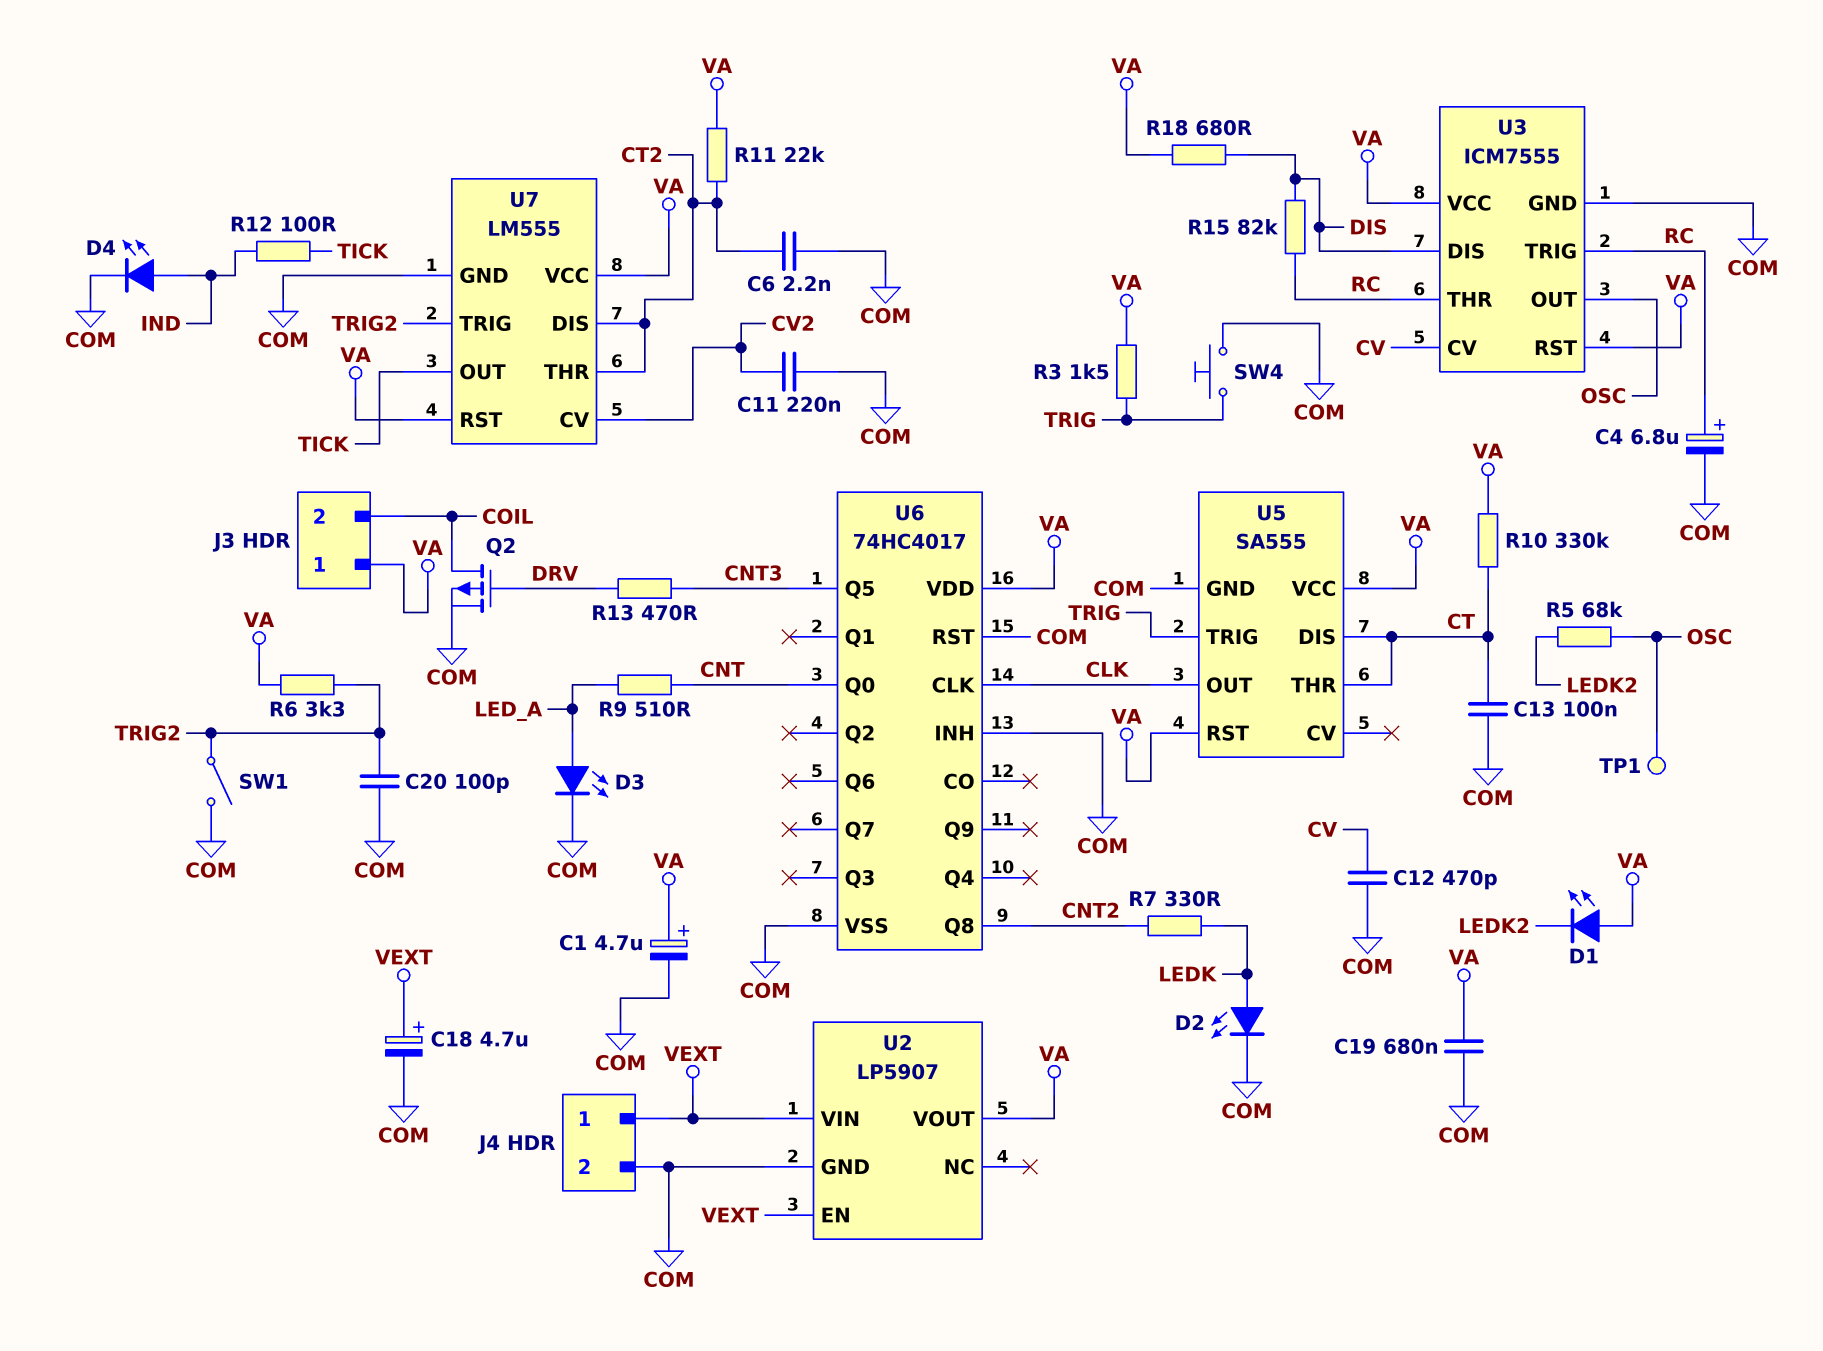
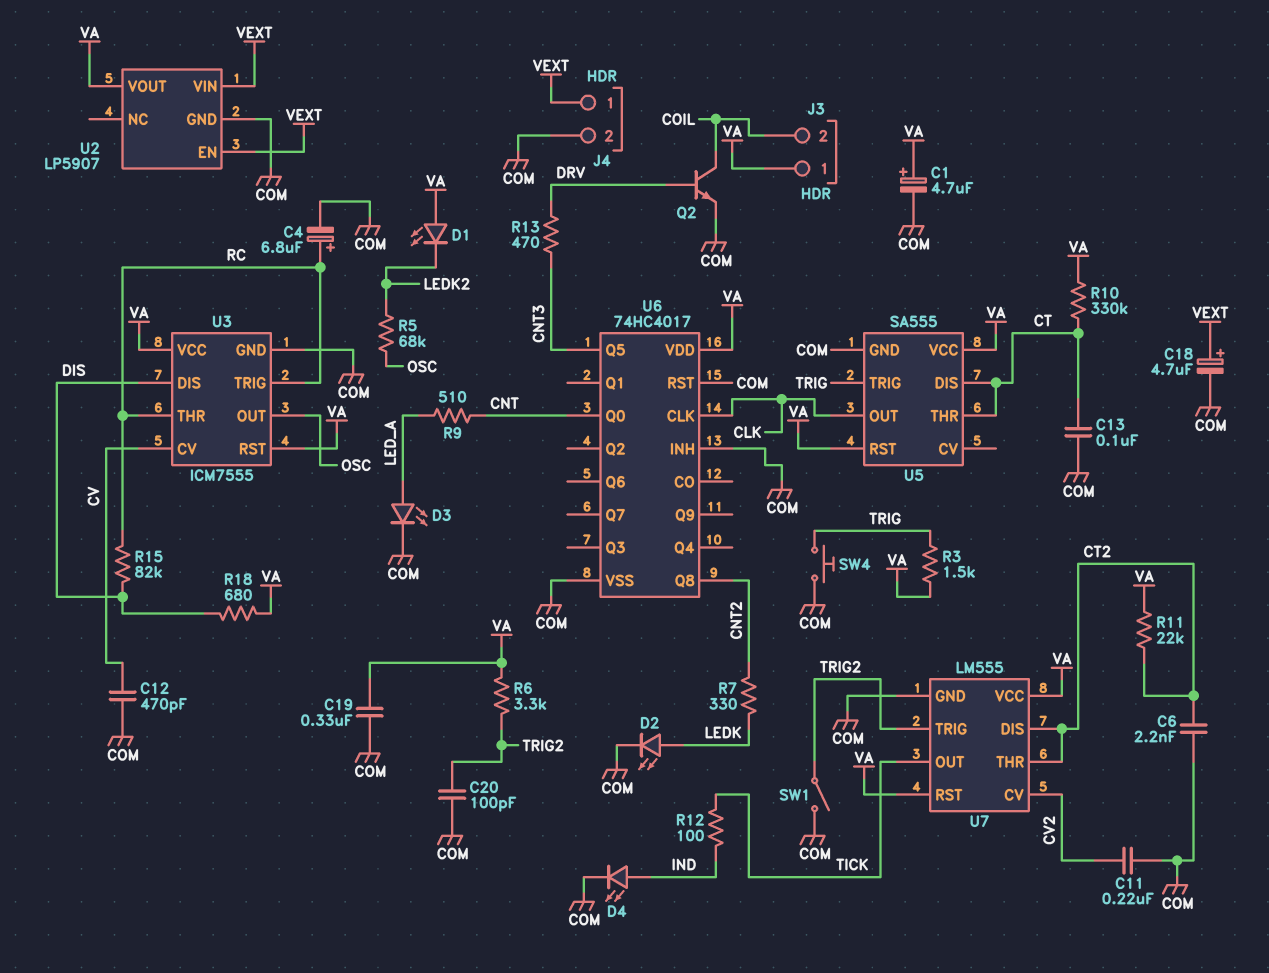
C19: 680nF (COM, VA) -> 330nF (COM, VA)
Q2: PMOS (G DRV, D COIL, S COM) -> NPN (B DRV, C COIL, E COM)
TP1: test point (OSC) -> none

